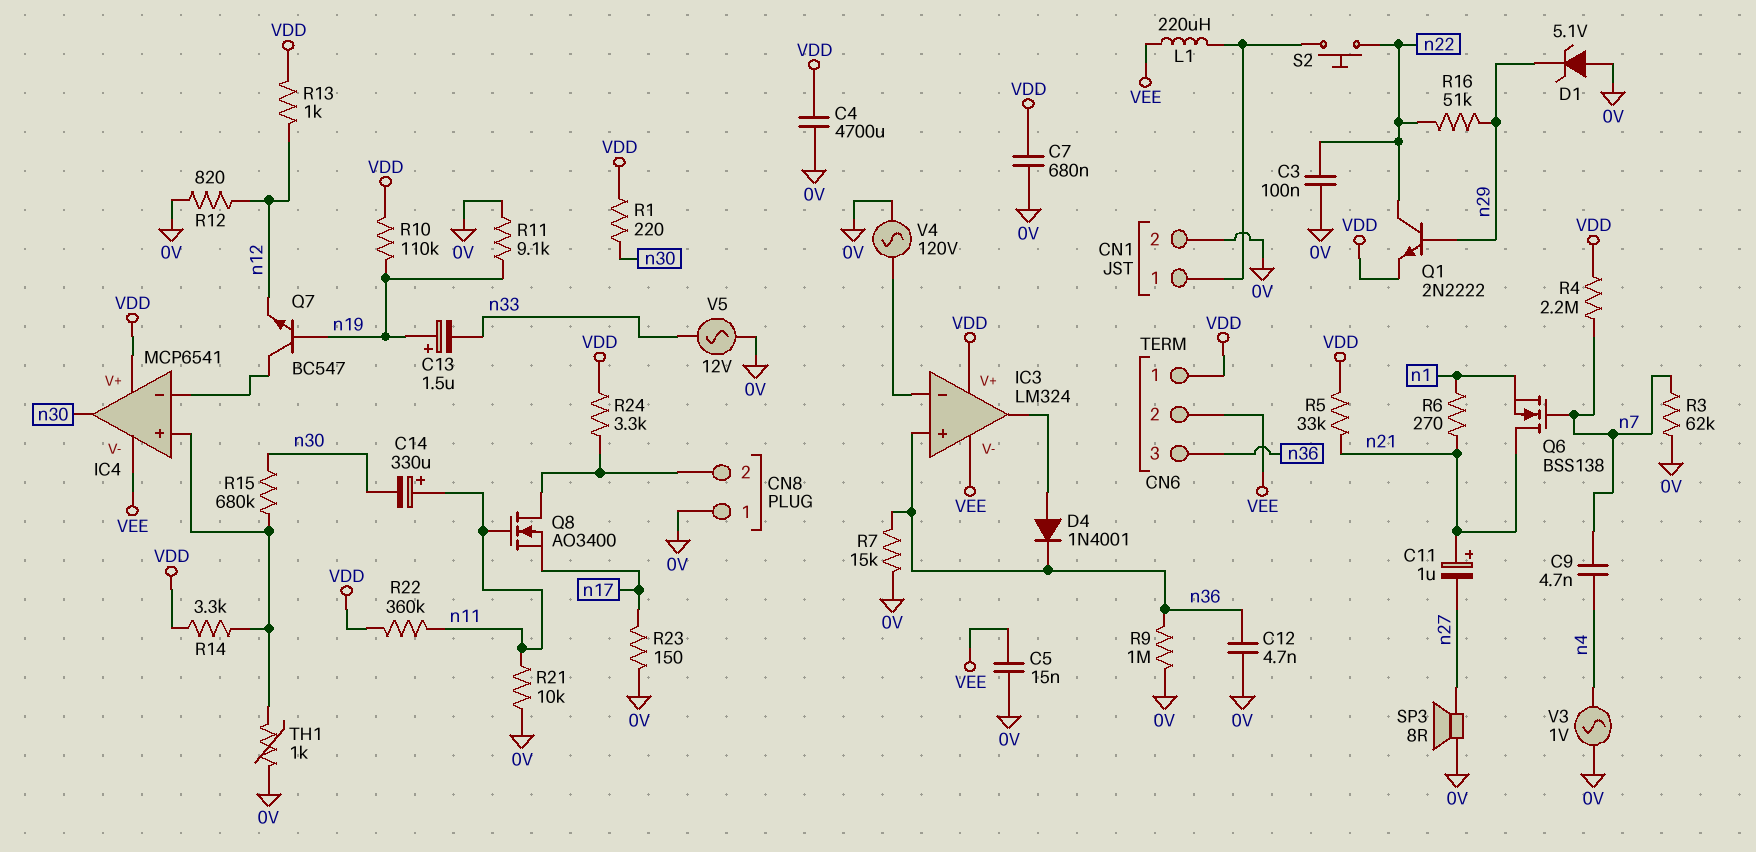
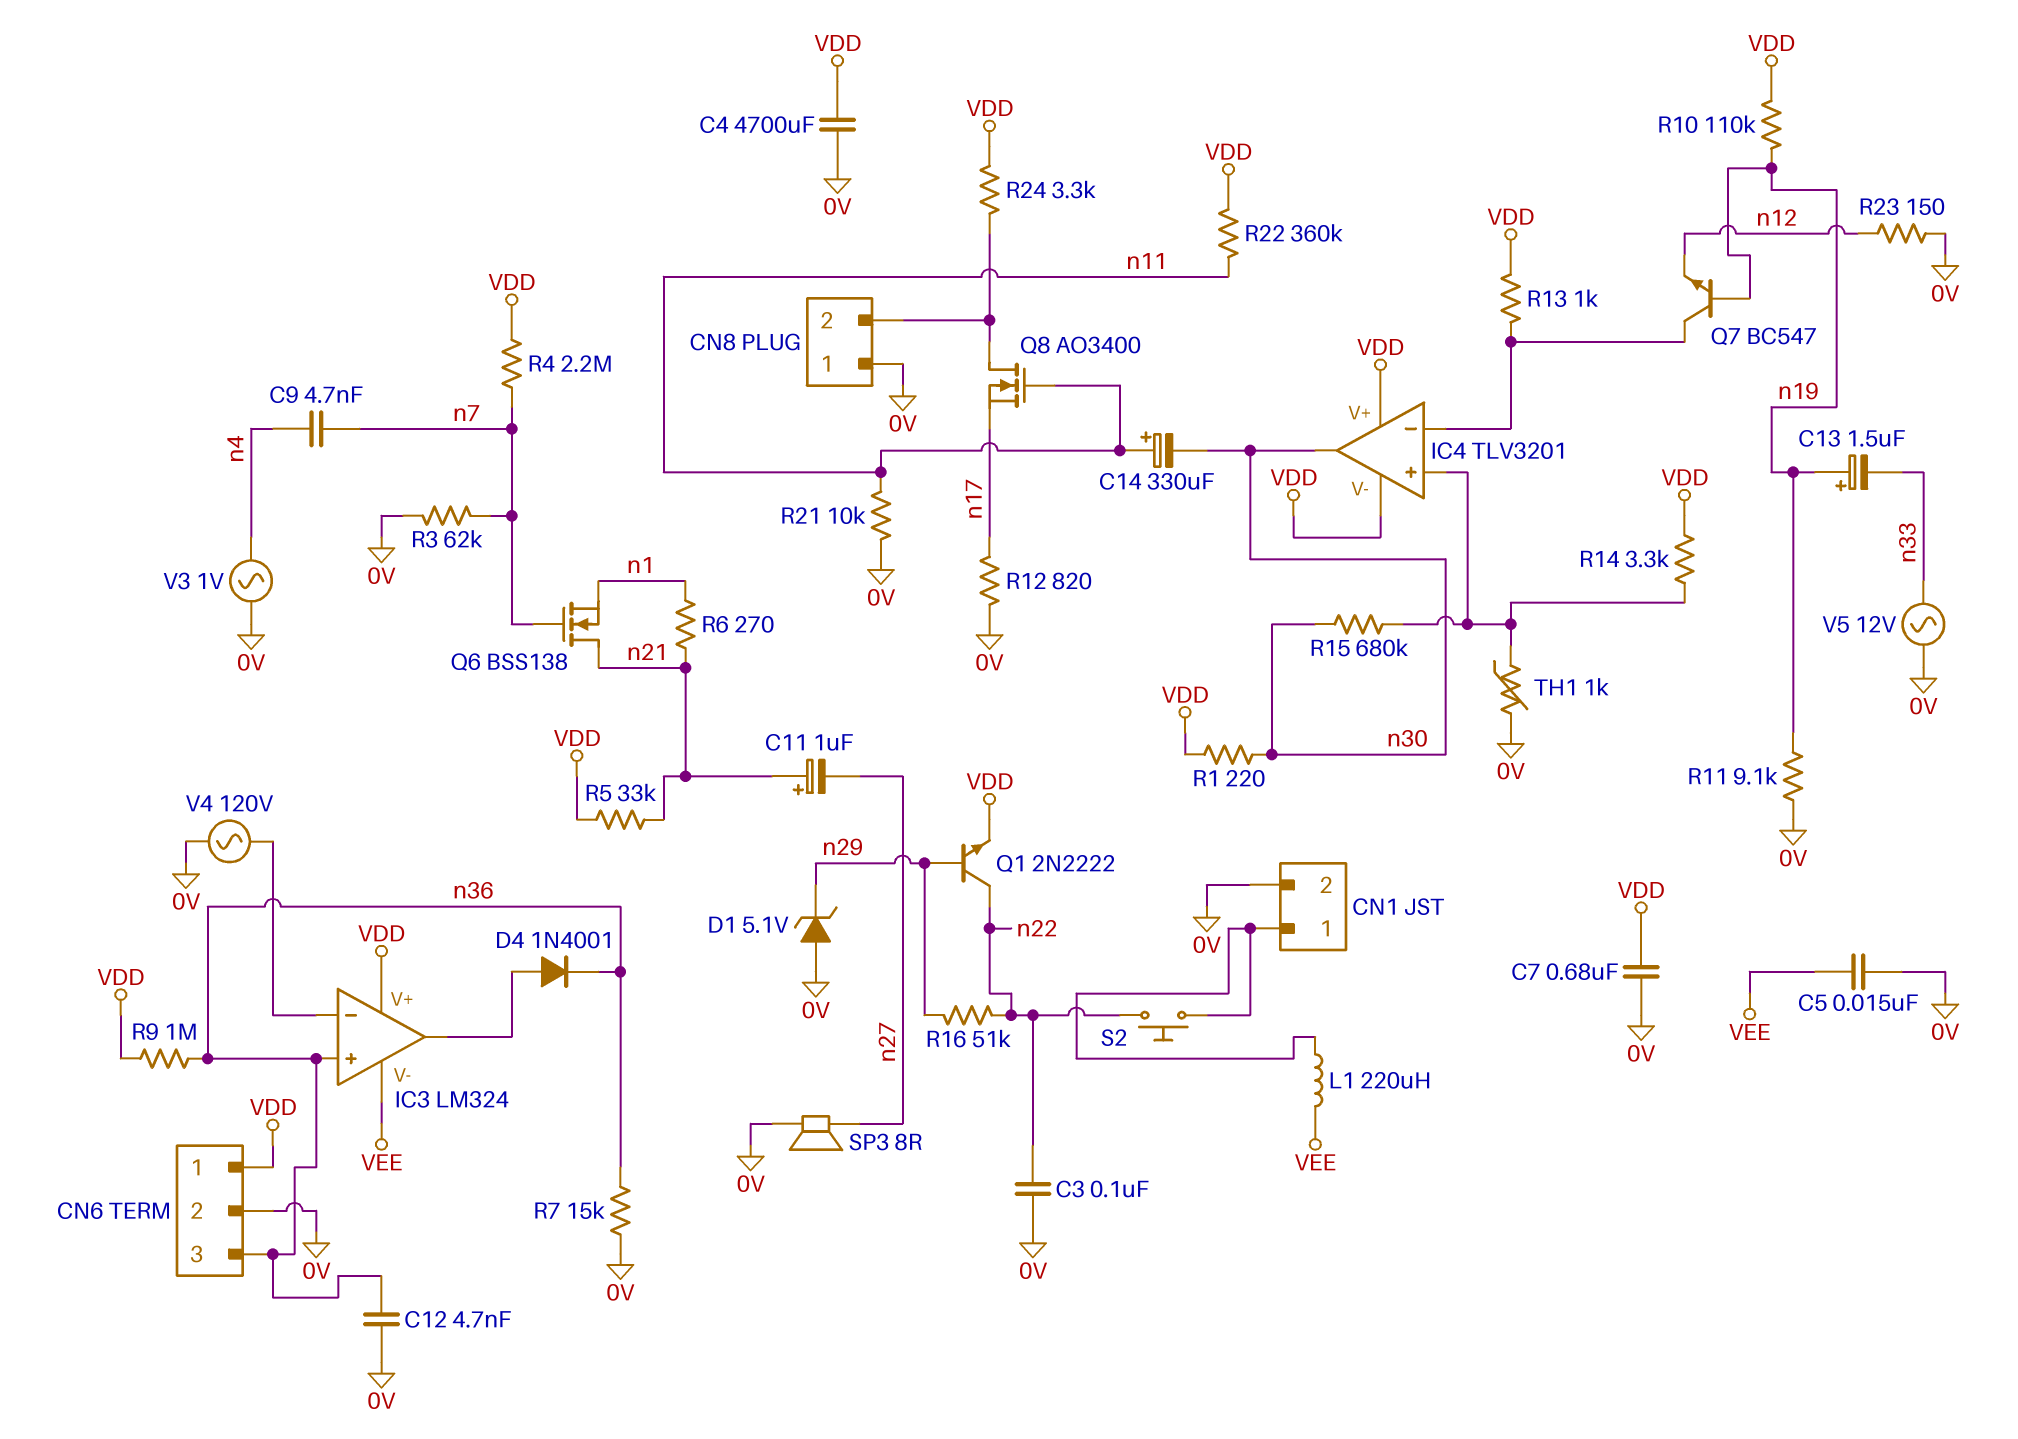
CN6 pin 2: VEE -> 0V
IC4: MCP6541 -> TLV3201
IC4 pin V-: VEE -> VDD
R9: 1M (0V, n36) -> 1M (VDD, n36)
R12: 820 (0V, n12) -> 820 (0V, n17)
R13: 1k (VDD, n12) -> 1k (IC4/in-, VDD)
R23: 150 (0V, n17) -> 150 (0V, n12)

